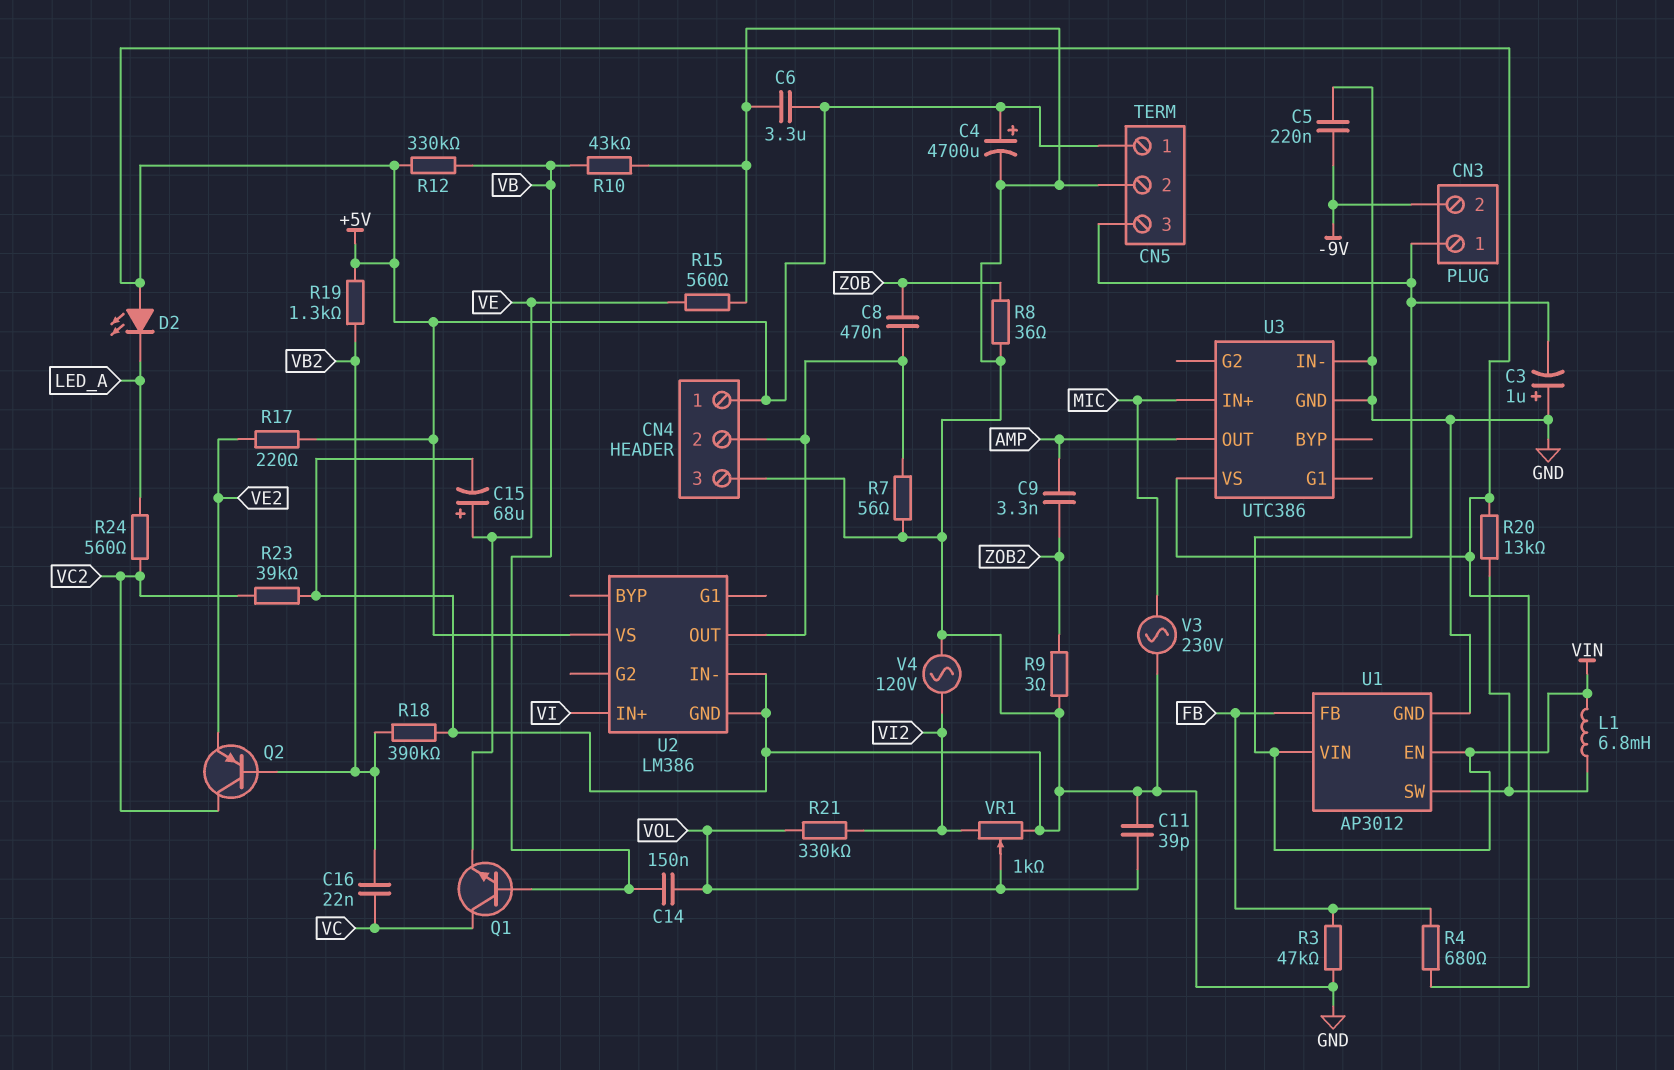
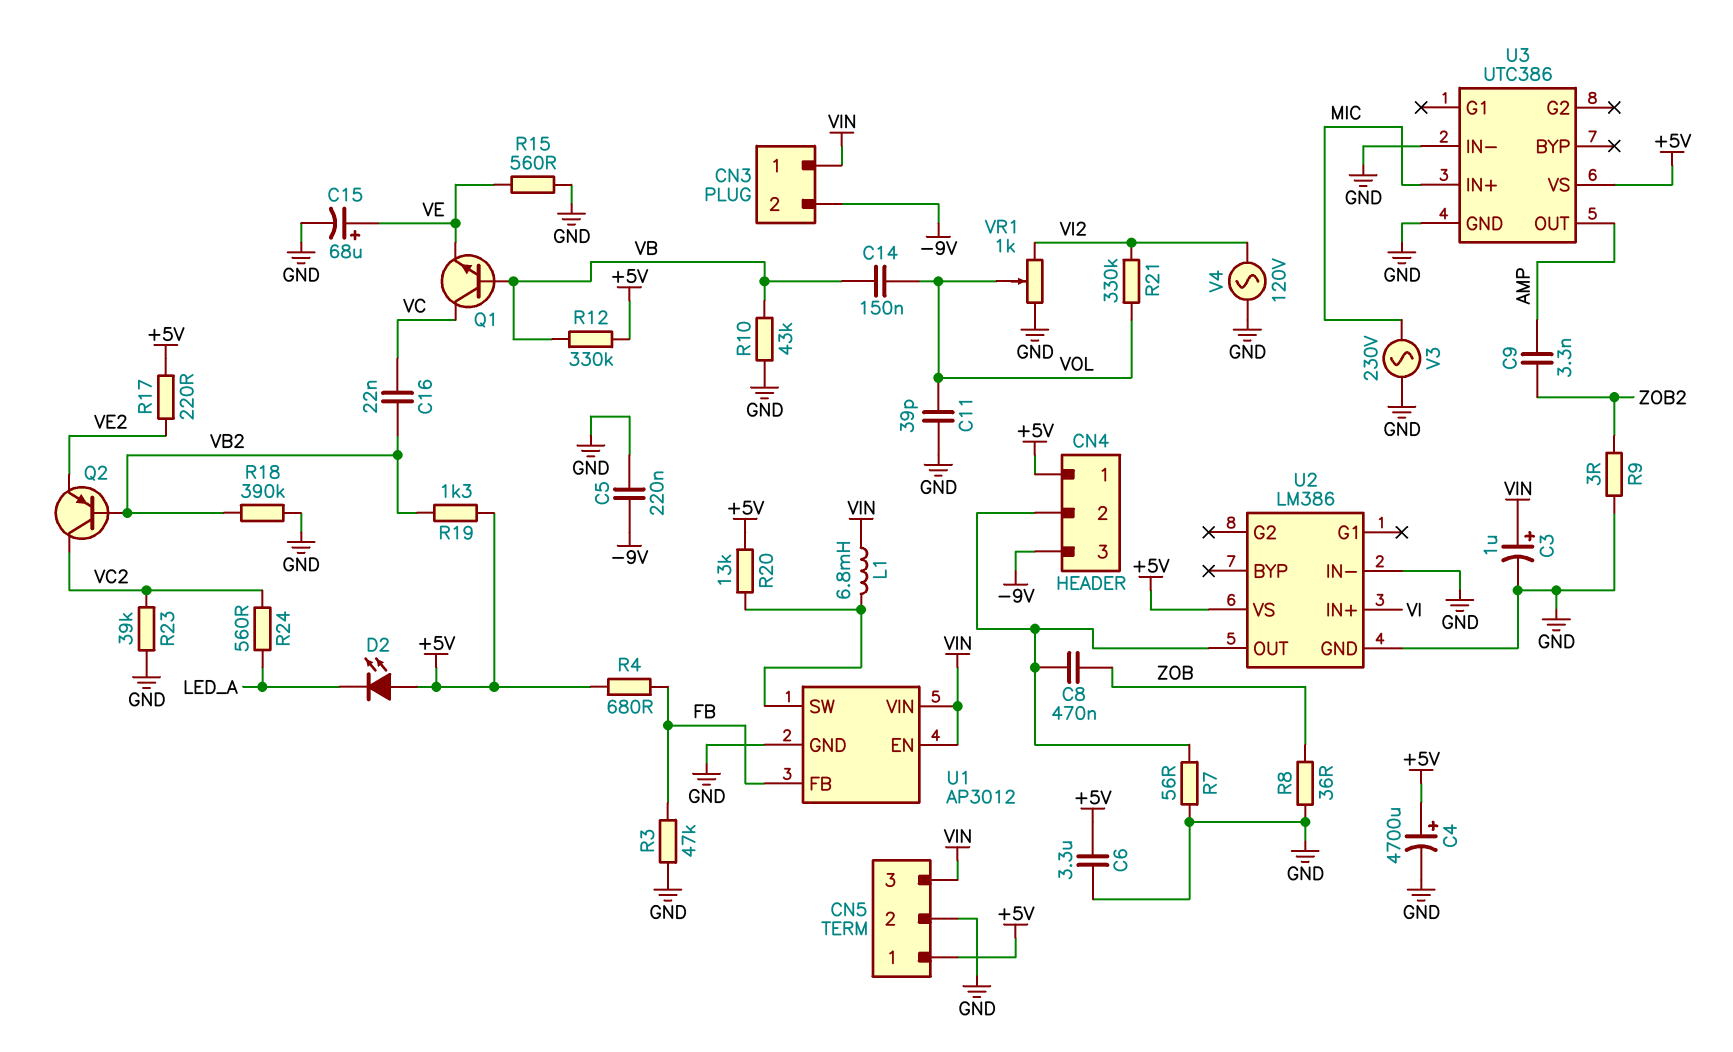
C3: 1uF (plus GND, minus VIN) -> 1uF (plus VIN, minus GND)
CN4 pin 3: GND -> -9V

